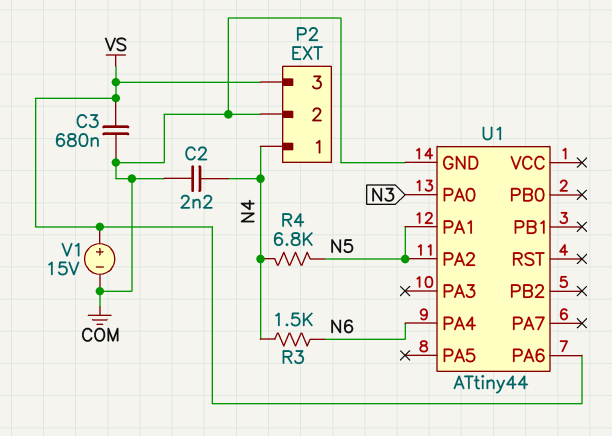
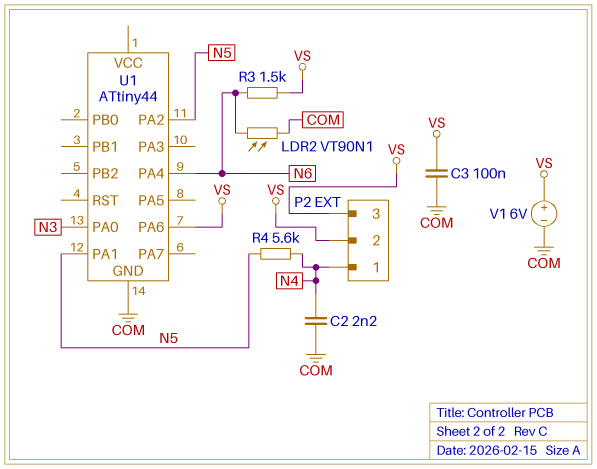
C3: 680nF (COM, VS) -> 100nF (COM, VS)
LDR2: none -> VT90N1 (COM, N6)
P2 pin 2: COM -> VS
R3: 1.5k (N4, N6) -> 1.5k (N6, VS)
R4: 6.8k (N4, N5) -> 5.6k (N4, N5)
V1: 15V (plus VS, minus COM) -> 6V (plus VS, minus COM)

